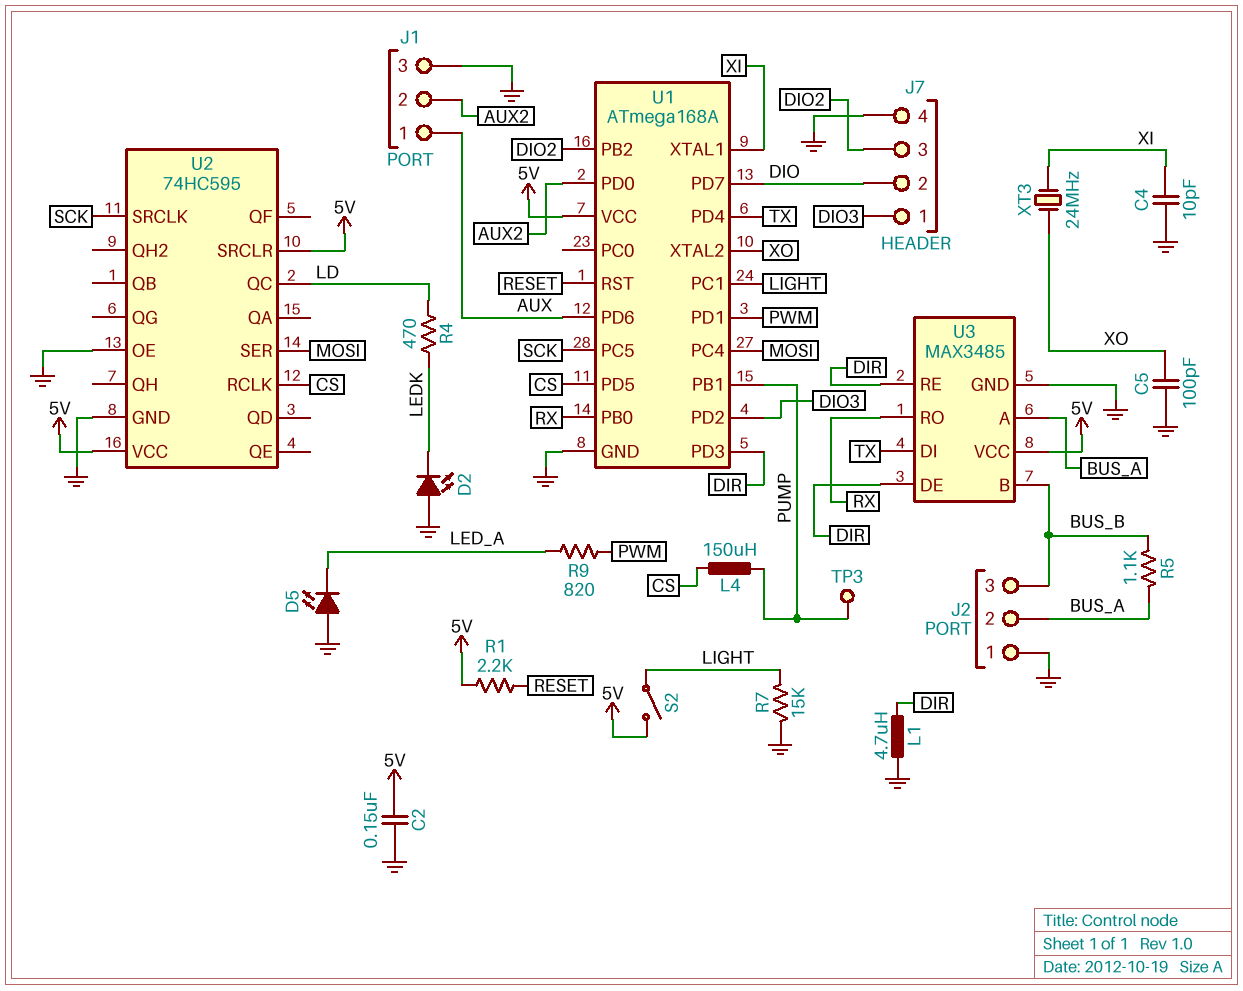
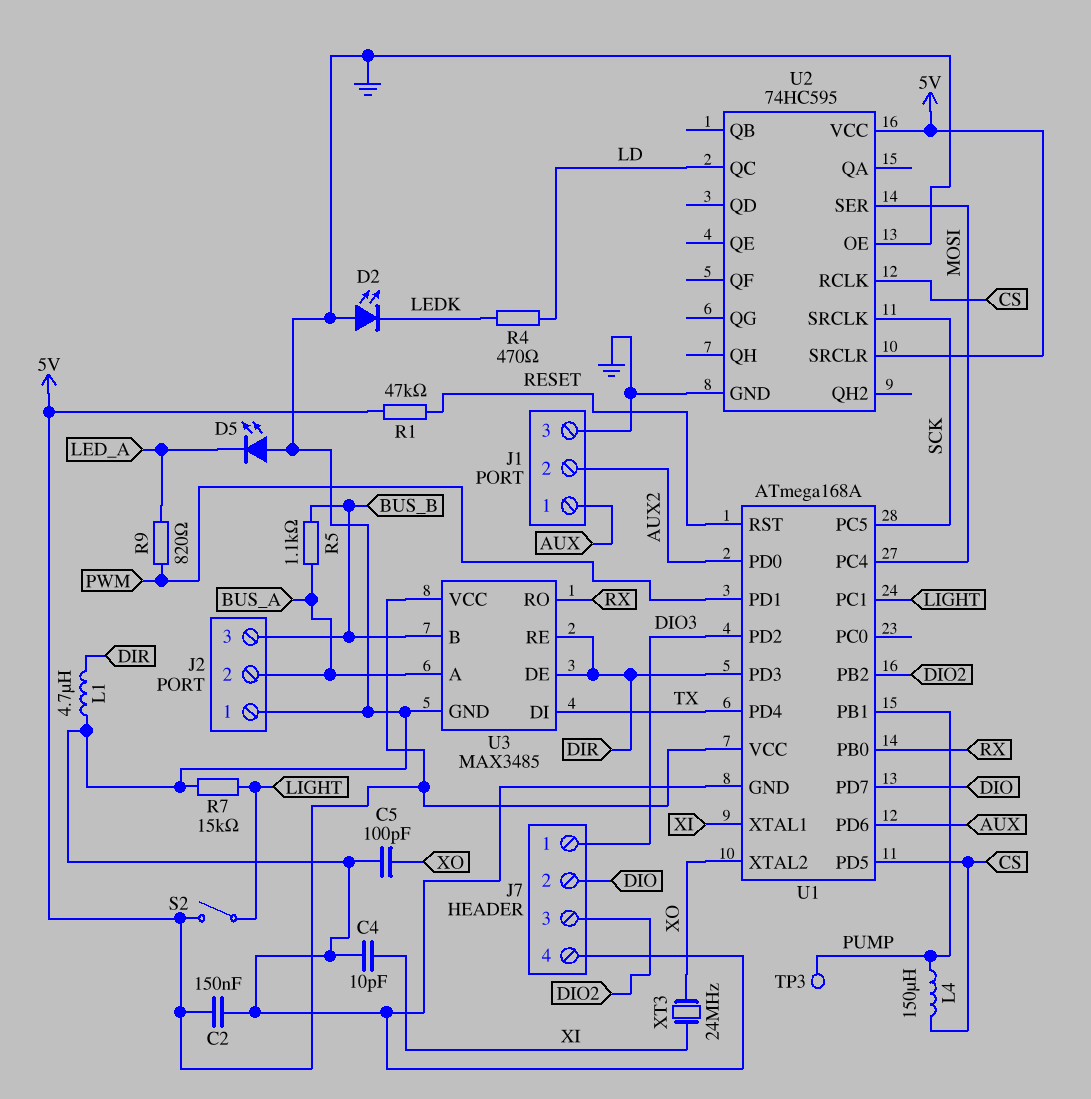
R1: 2.2k (5V, RESET) -> 47k (5V, RESET)

